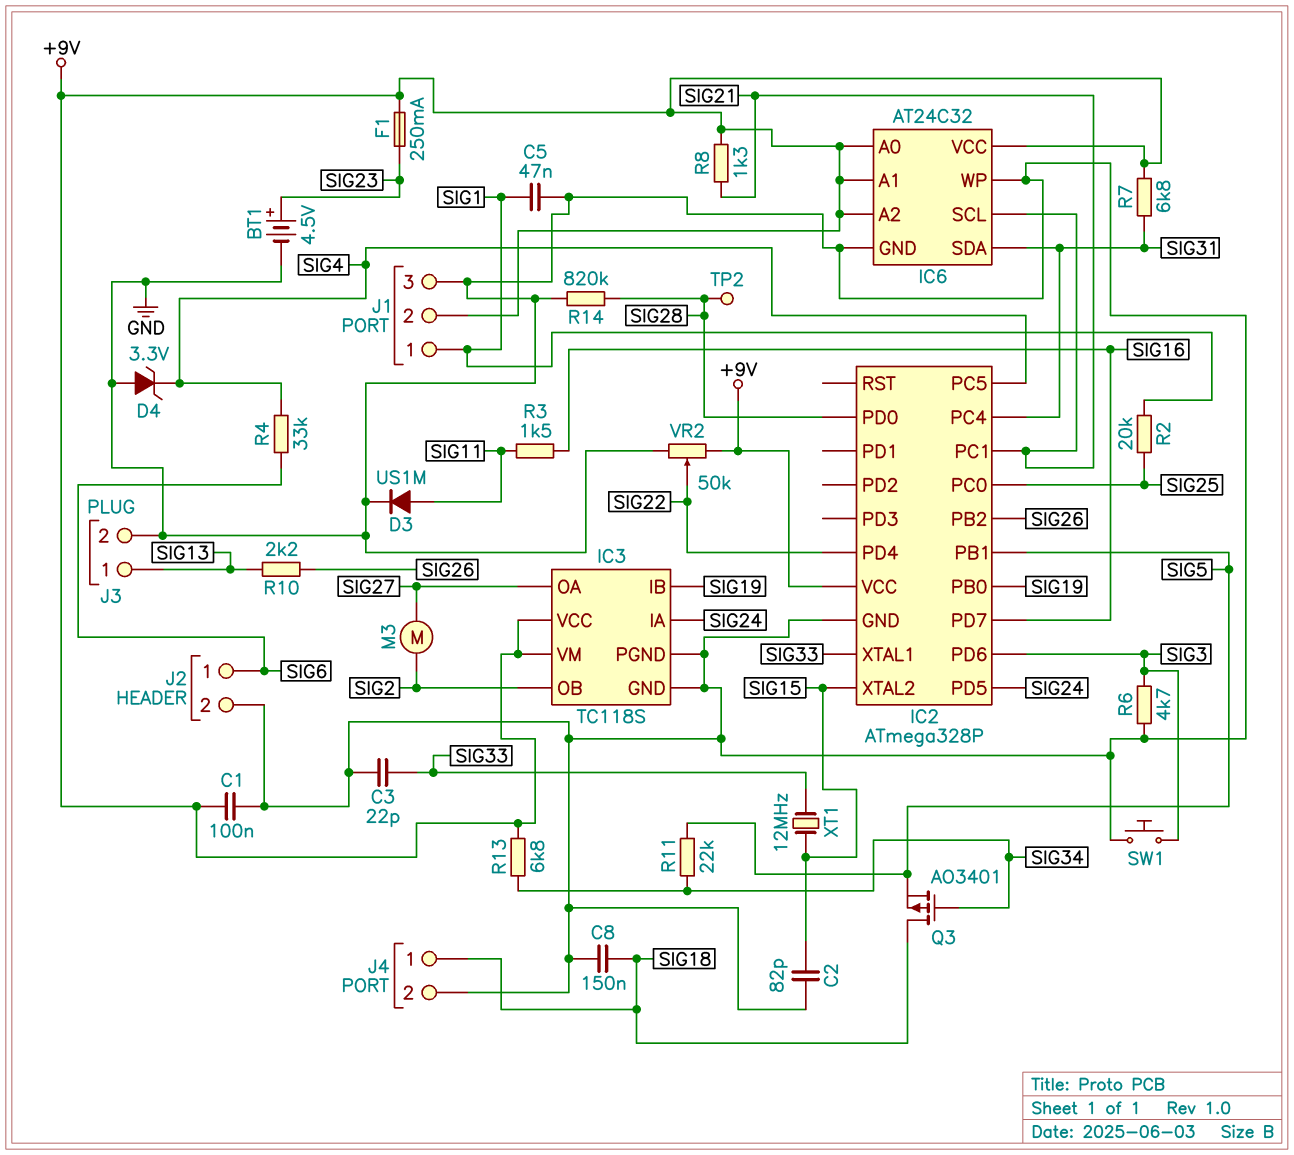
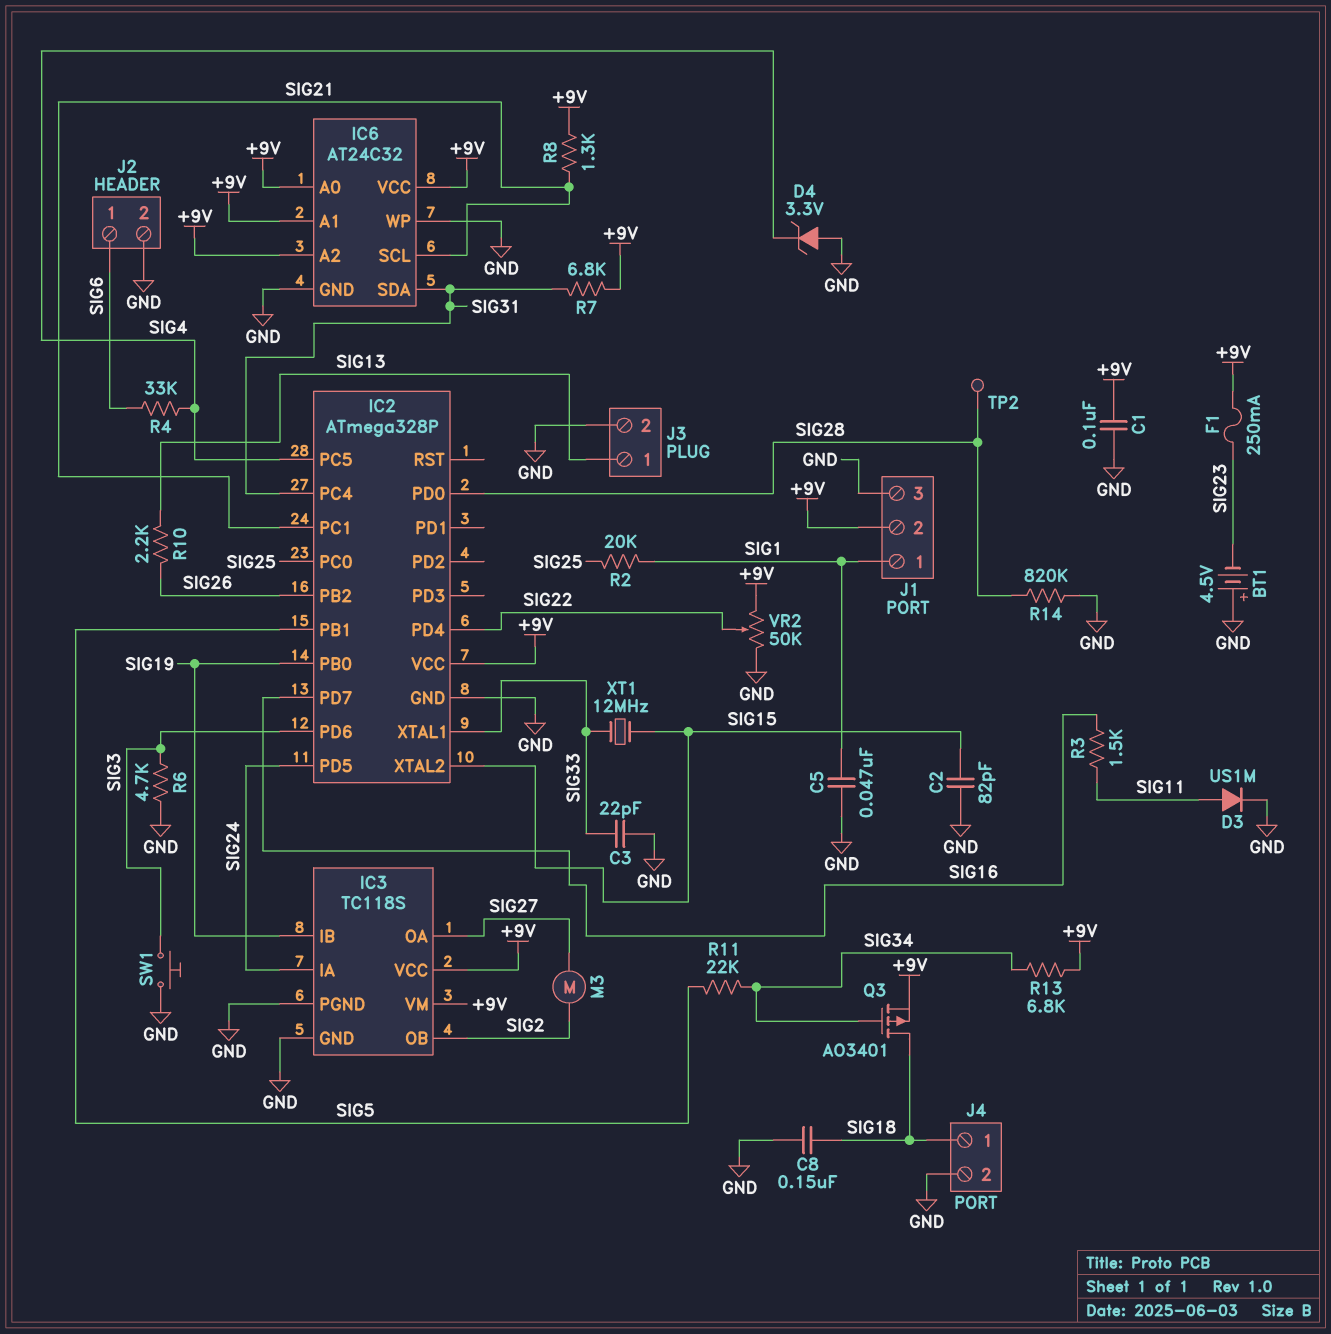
BT1: 4.5V (plus SIG23, minus GND) -> 4.5V (plus GND, minus SIG23)
Q3: PMOS AO3401 (G SIG34, D SIG18, S SIG5) -> PMOS AO3401 (G SIG34, D SIG18, S +9V)

